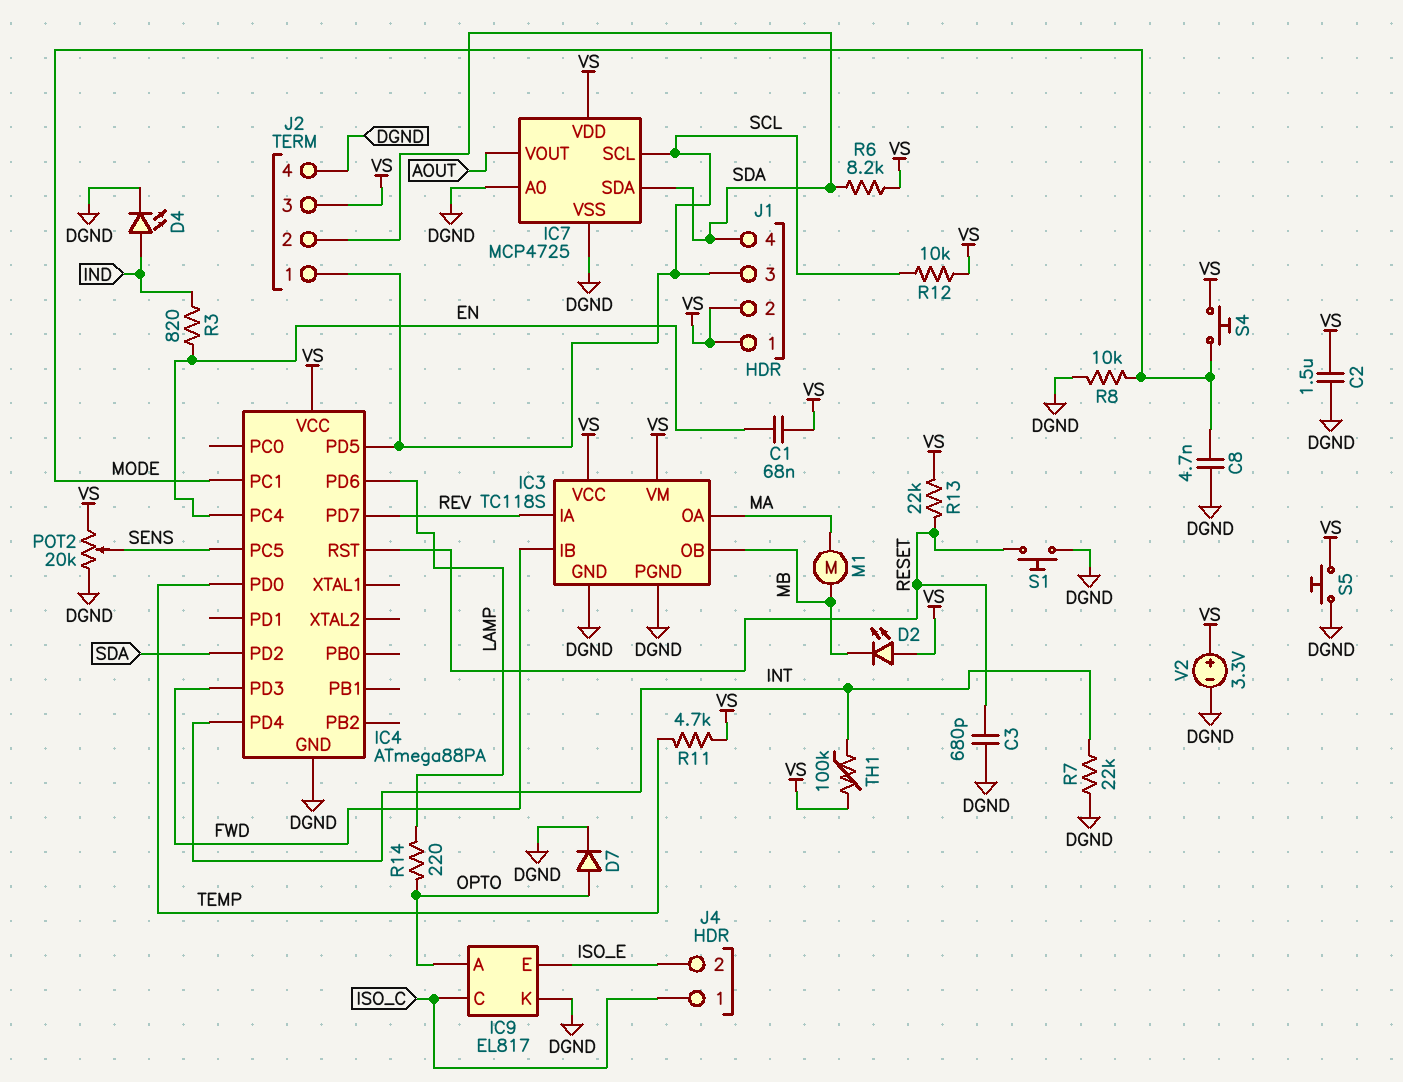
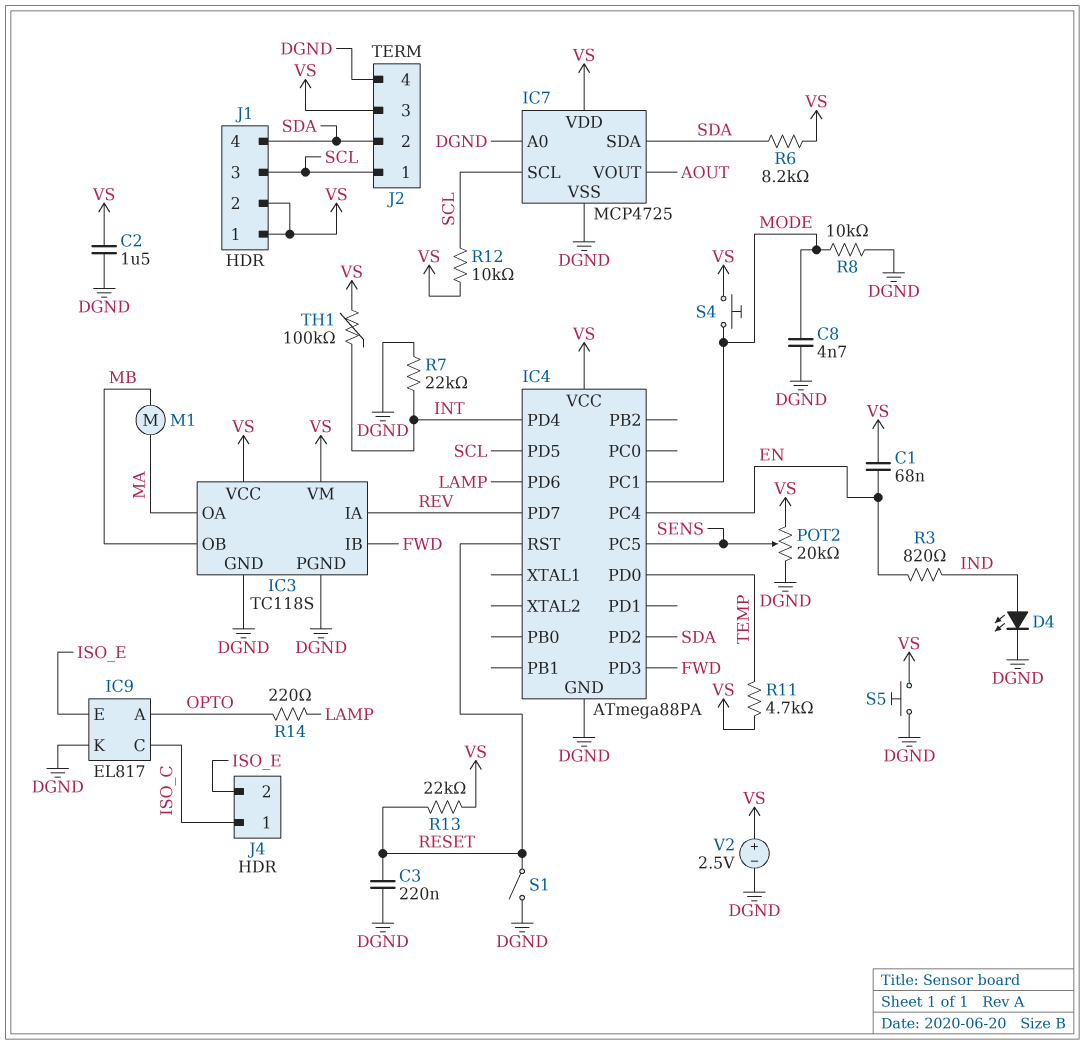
C3: 680pF (DGND, RESET) -> 220nF (DGND, RESET)
D2: LED (A VS, K MB) -> none
D7: diode (A OPTO, K DGND) -> none
S1: button (DGND, RESET) -> switch (DGND, RESET)
V2: 3.3V (plus VS, minus DGND) -> 2.5V (plus VS, minus DGND)

